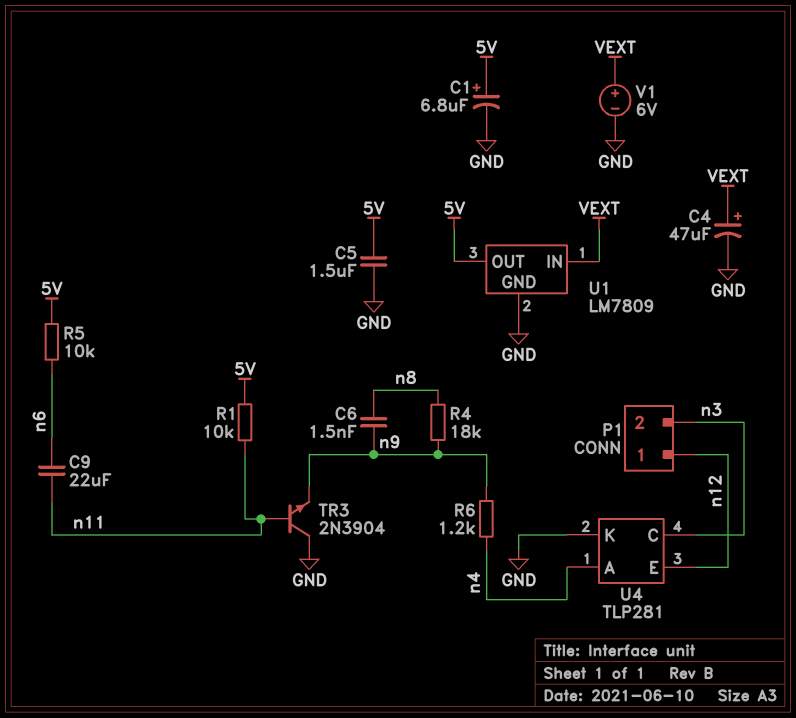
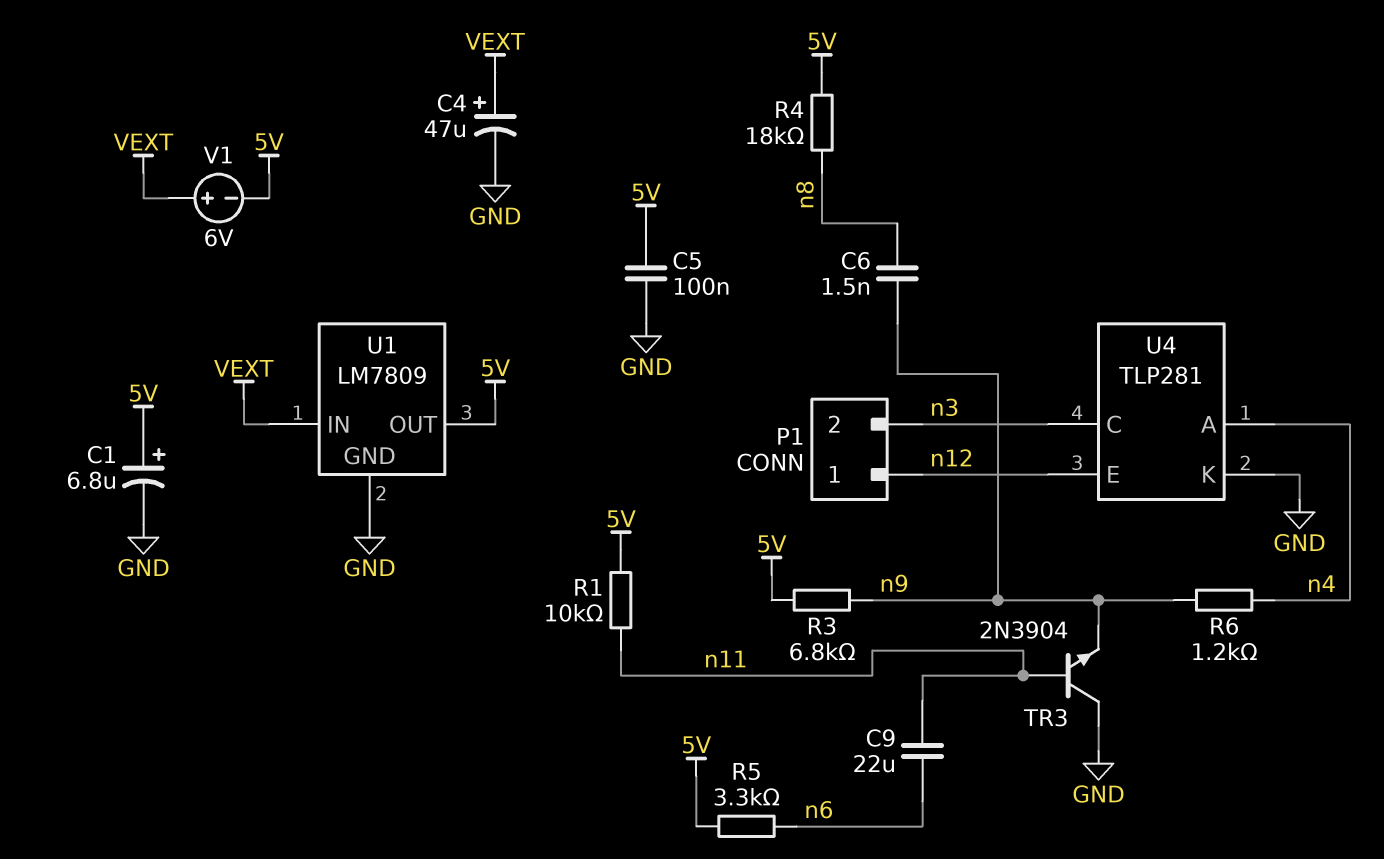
C5: 1.5uF (5V, GND) -> 100nF (5V, GND)
R3: none -> 6.8k (5V, n9)
R4: 18k (n8, n9) -> 18k (5V, n8)
R5: 10k (5V, n6) -> 3.3k (5V, n6)
V1: 6V (plus VEXT, minus GND) -> 6V (plus VEXT, minus 5V)

